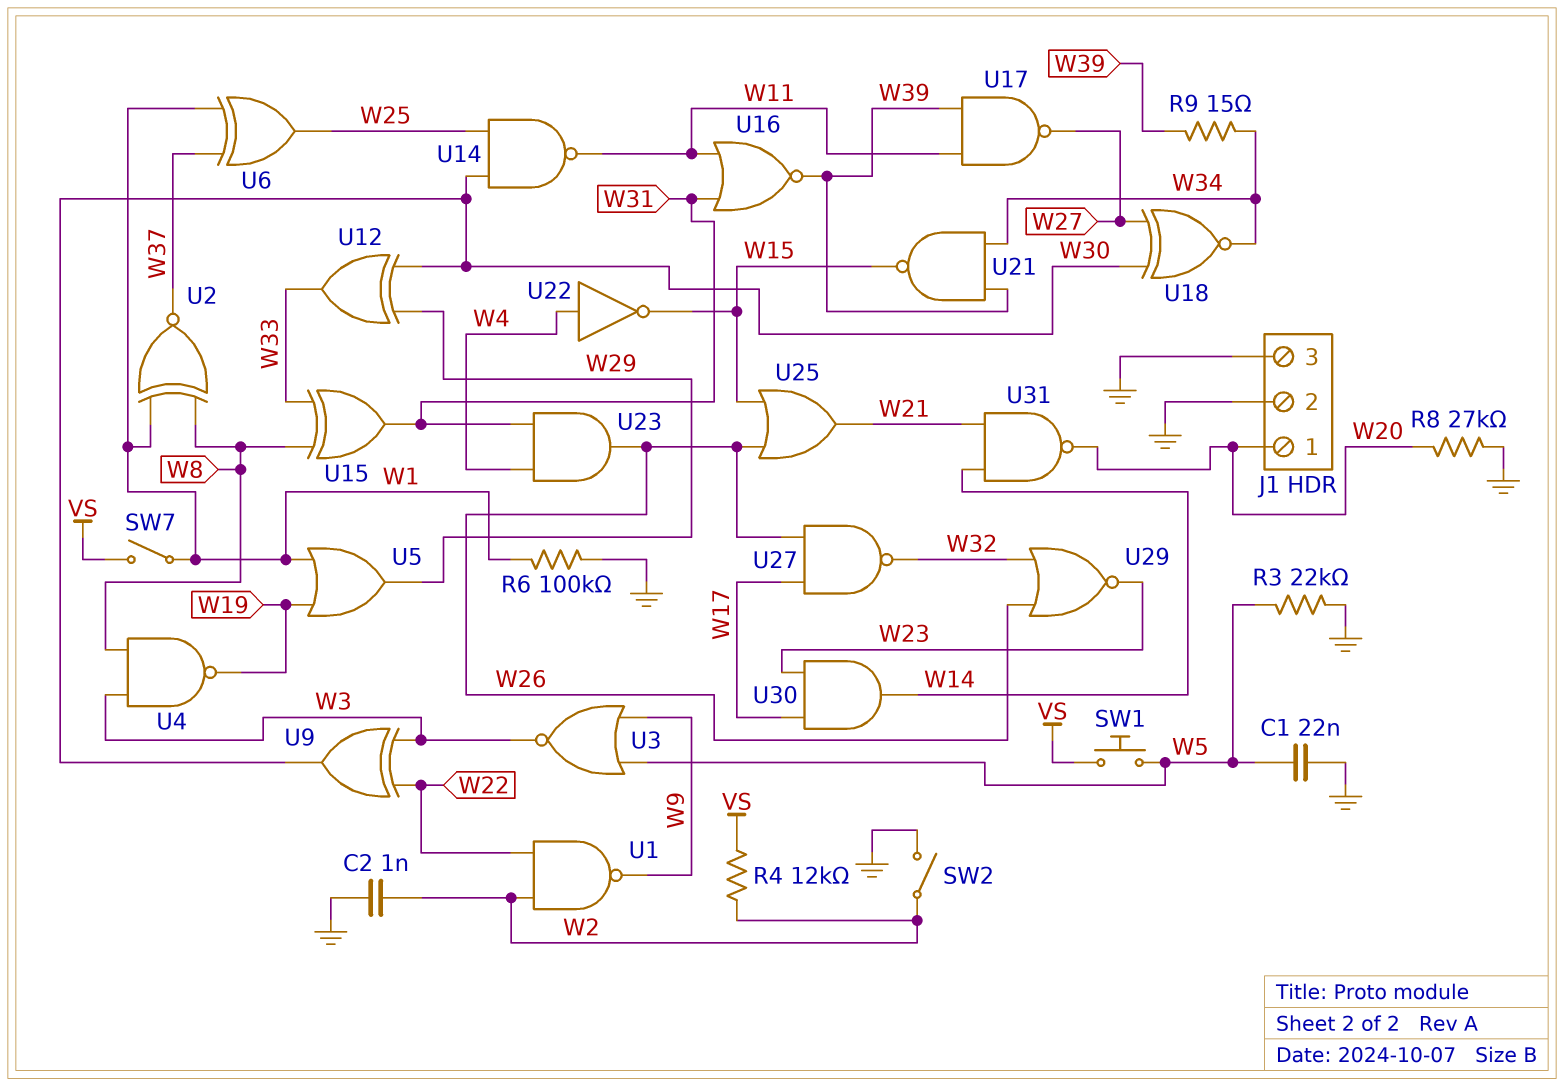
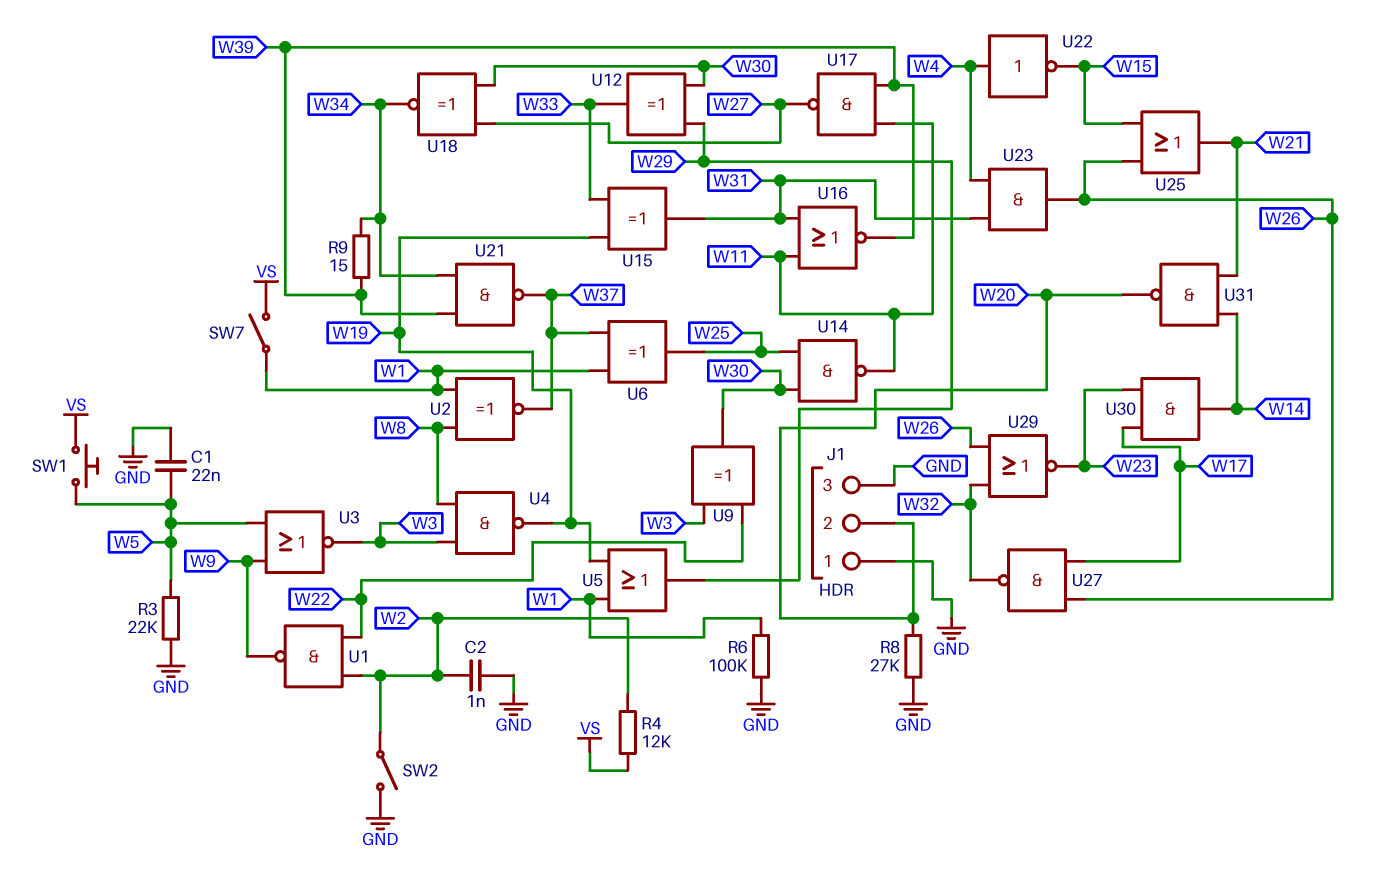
J1 pin 1: W20 -> GND
J1 pin 2: GND -> W20
U15: XOR (in W8, in W33, out W31) -> XOR (in W19, in W33, out W31)
U21: NAND (in W34, in W39, out W15) -> NAND (in W34, in W39, out W37)

